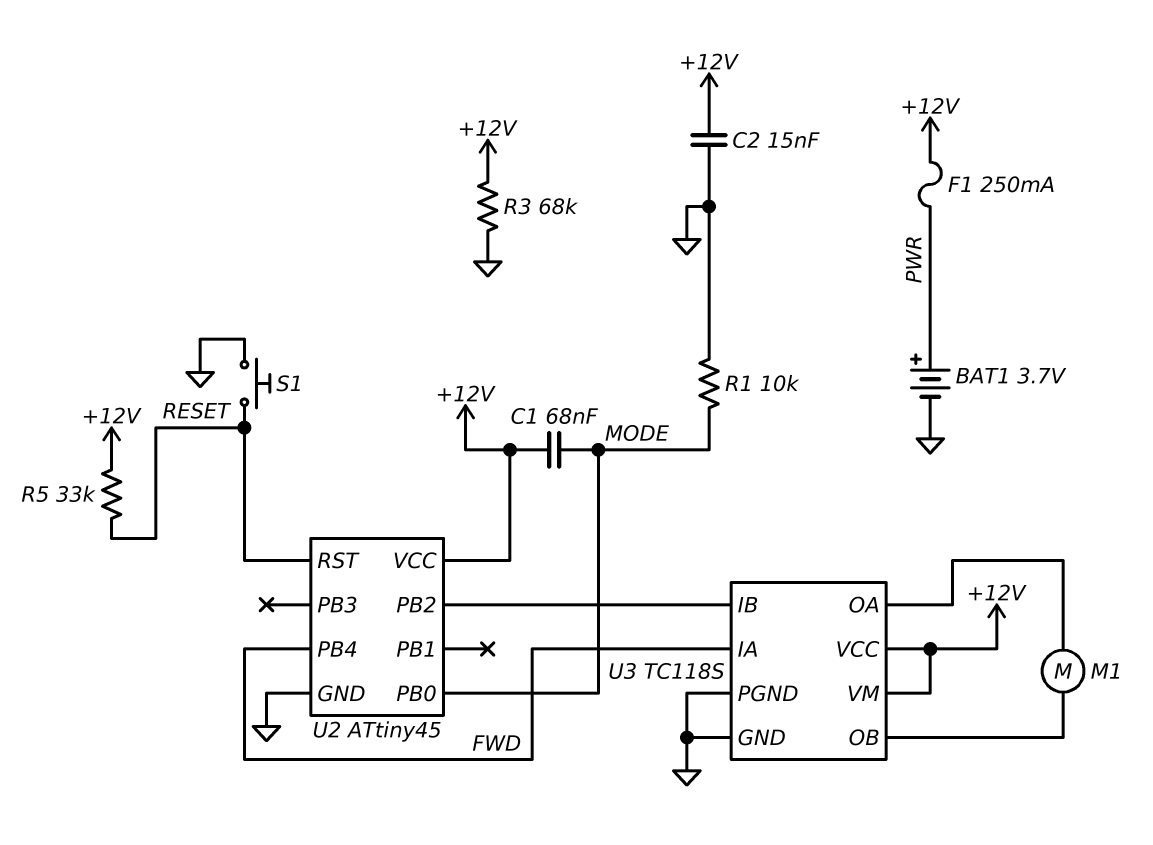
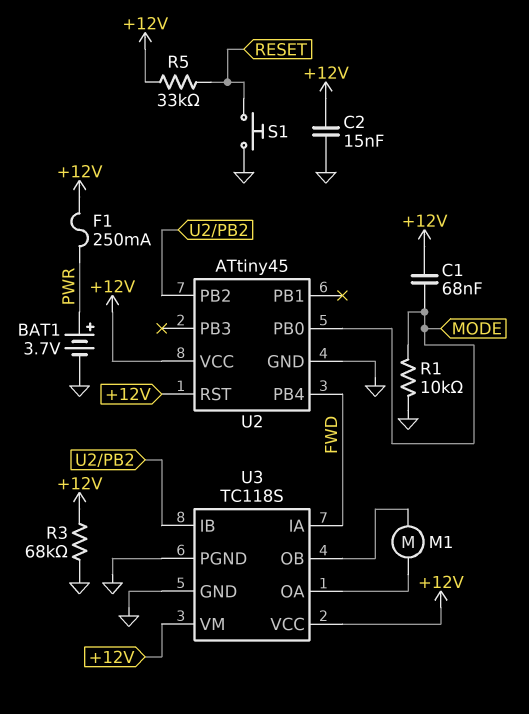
U2 pin RST: RESET -> +12V

